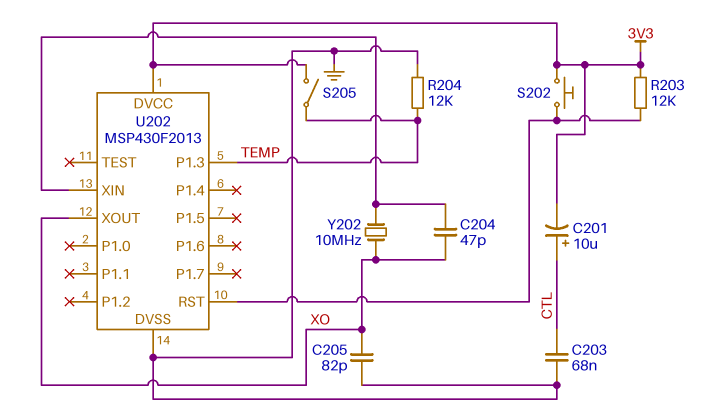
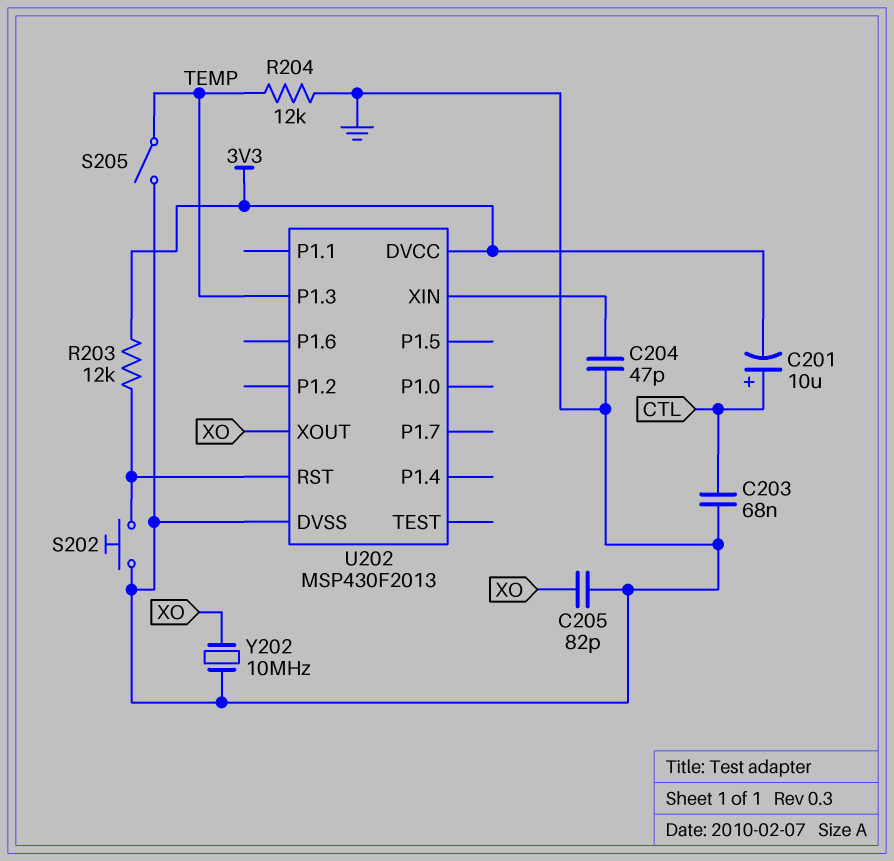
C204: 47pF (U202/XIN, XO) -> 47pF (GND, U202/XIN)
S202: button (3V3, U202/RST) -> button (GND, U202/RST)
S205: switch (3V3, TEMP) -> switch (GND, TEMP)
Y202: 10MHz (U202/XIN, XO) -> 10MHz (GND, XO)

